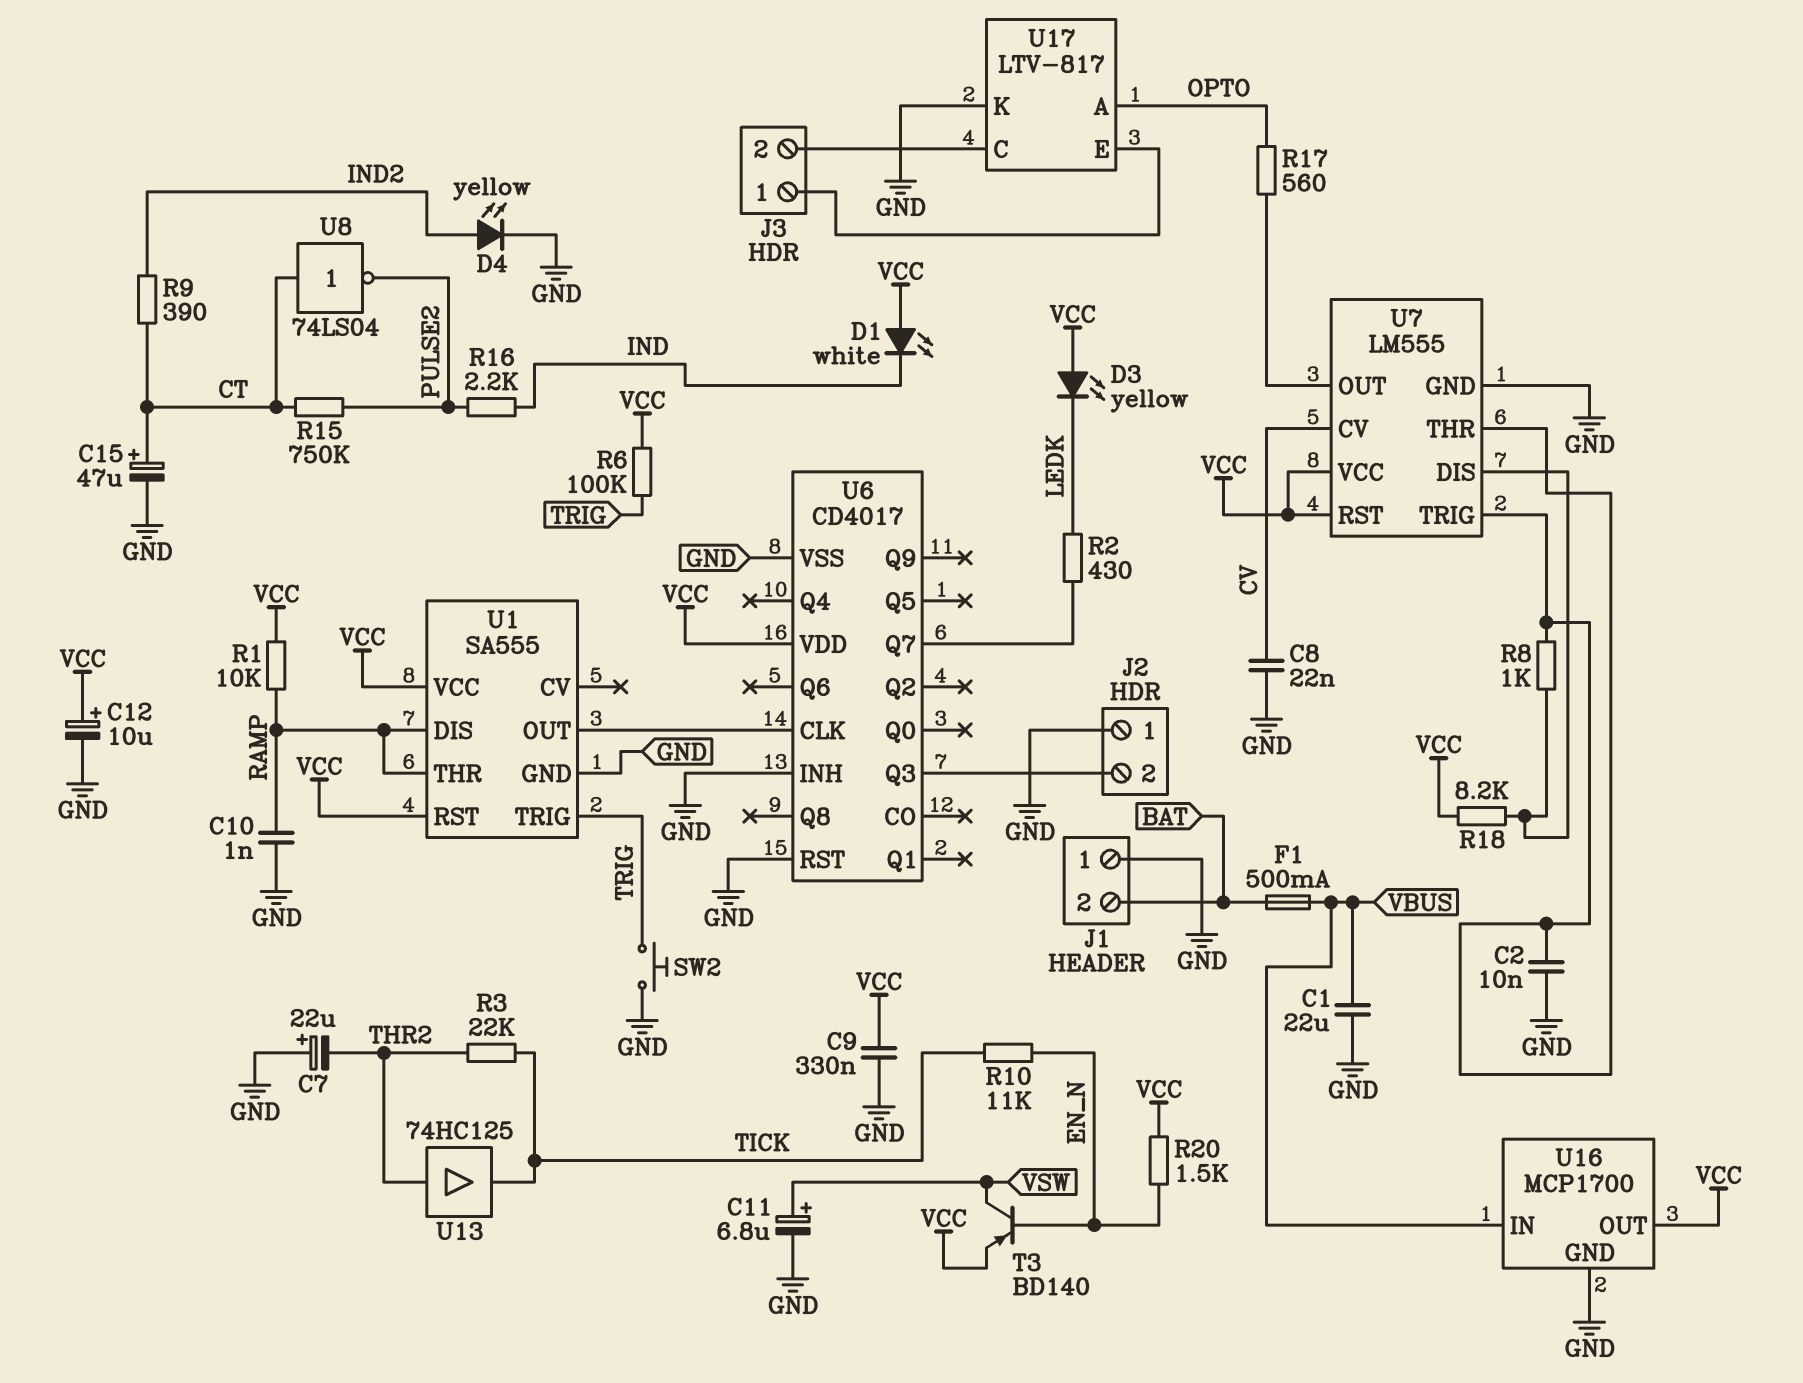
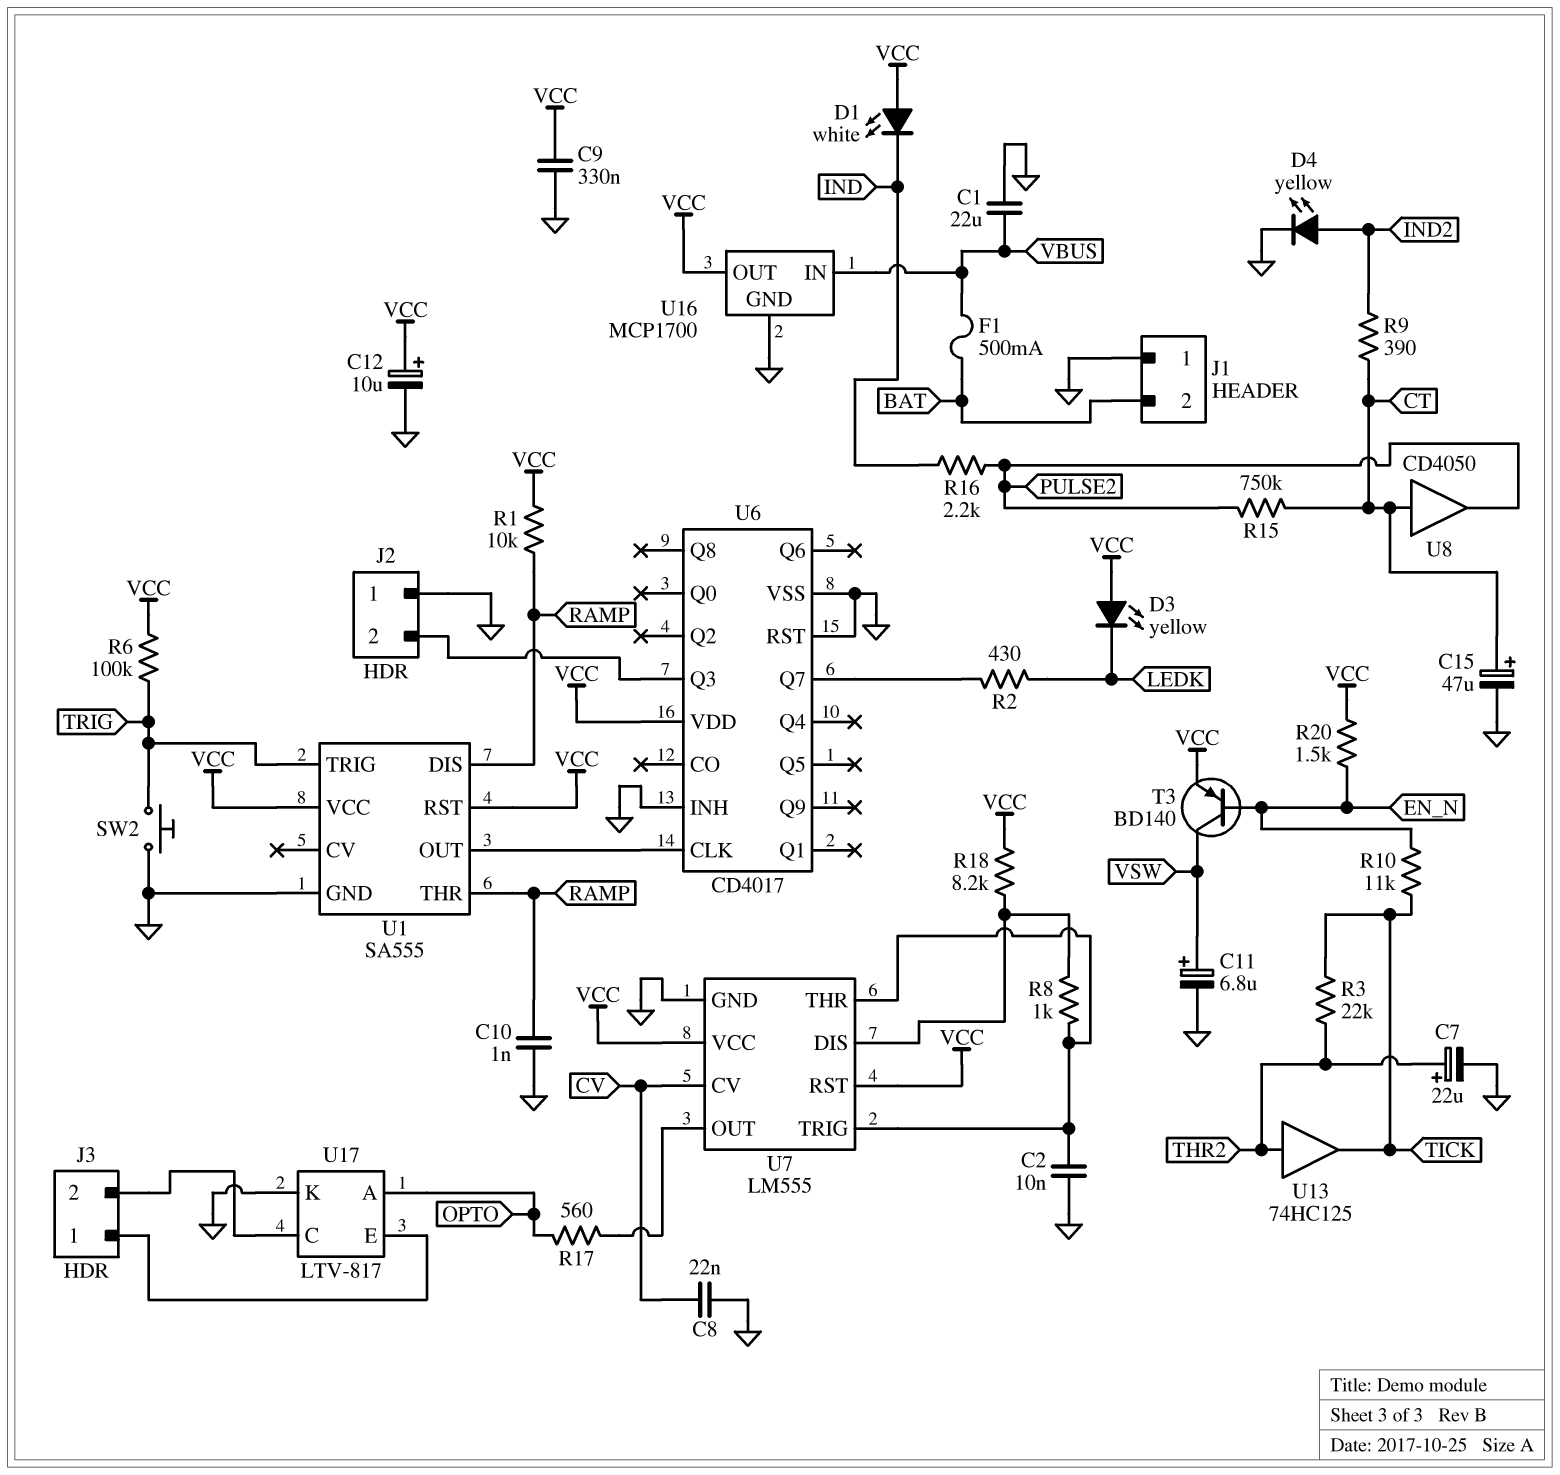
C7: 22uF (plus GND, minus THR2) -> 22uF (plus THR2, minus GND)
U8: NOT 74LS04 (in CT, out PULSE2) -> buffer CD4050 (in CT, out PULSE2)

